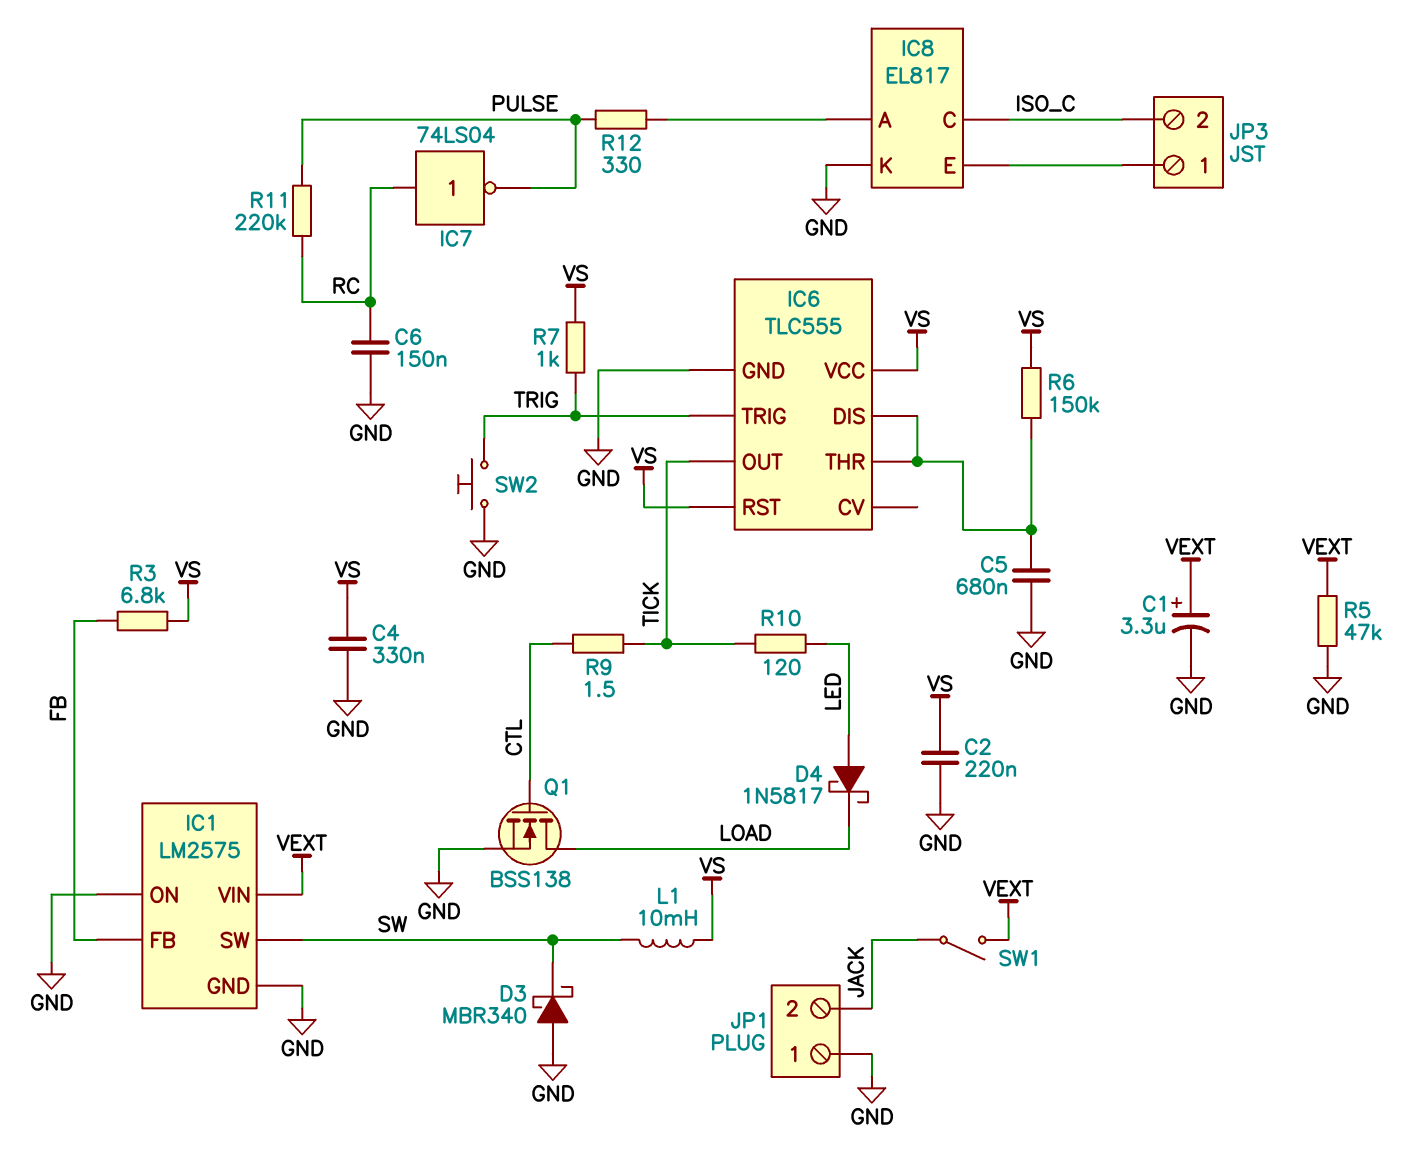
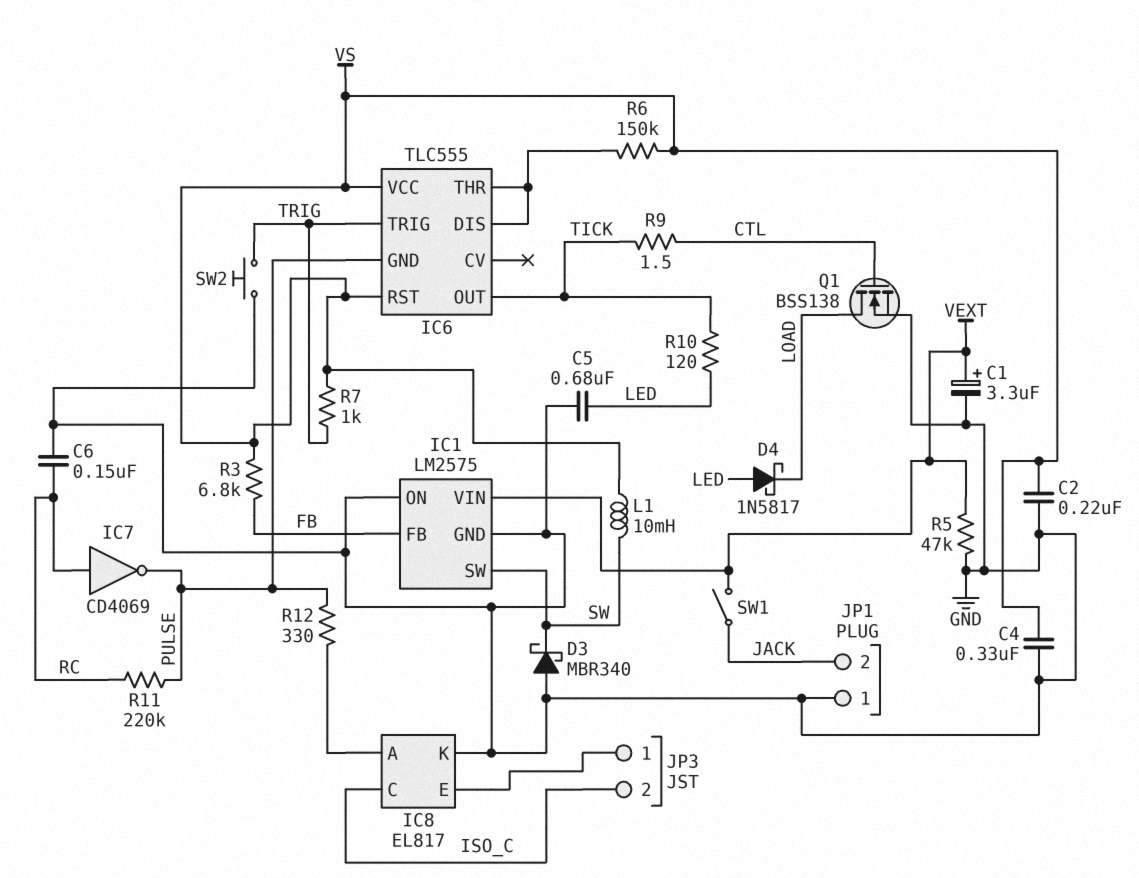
C5: 680nF (GND, IC6/DIS) -> 680nF (GND, LED)
IC6 pin GND: GND -> PULSE
IC7: NOT 74LS04 (in RC, out PULSE) -> NOT CD4069 (in RC, out PULSE)

